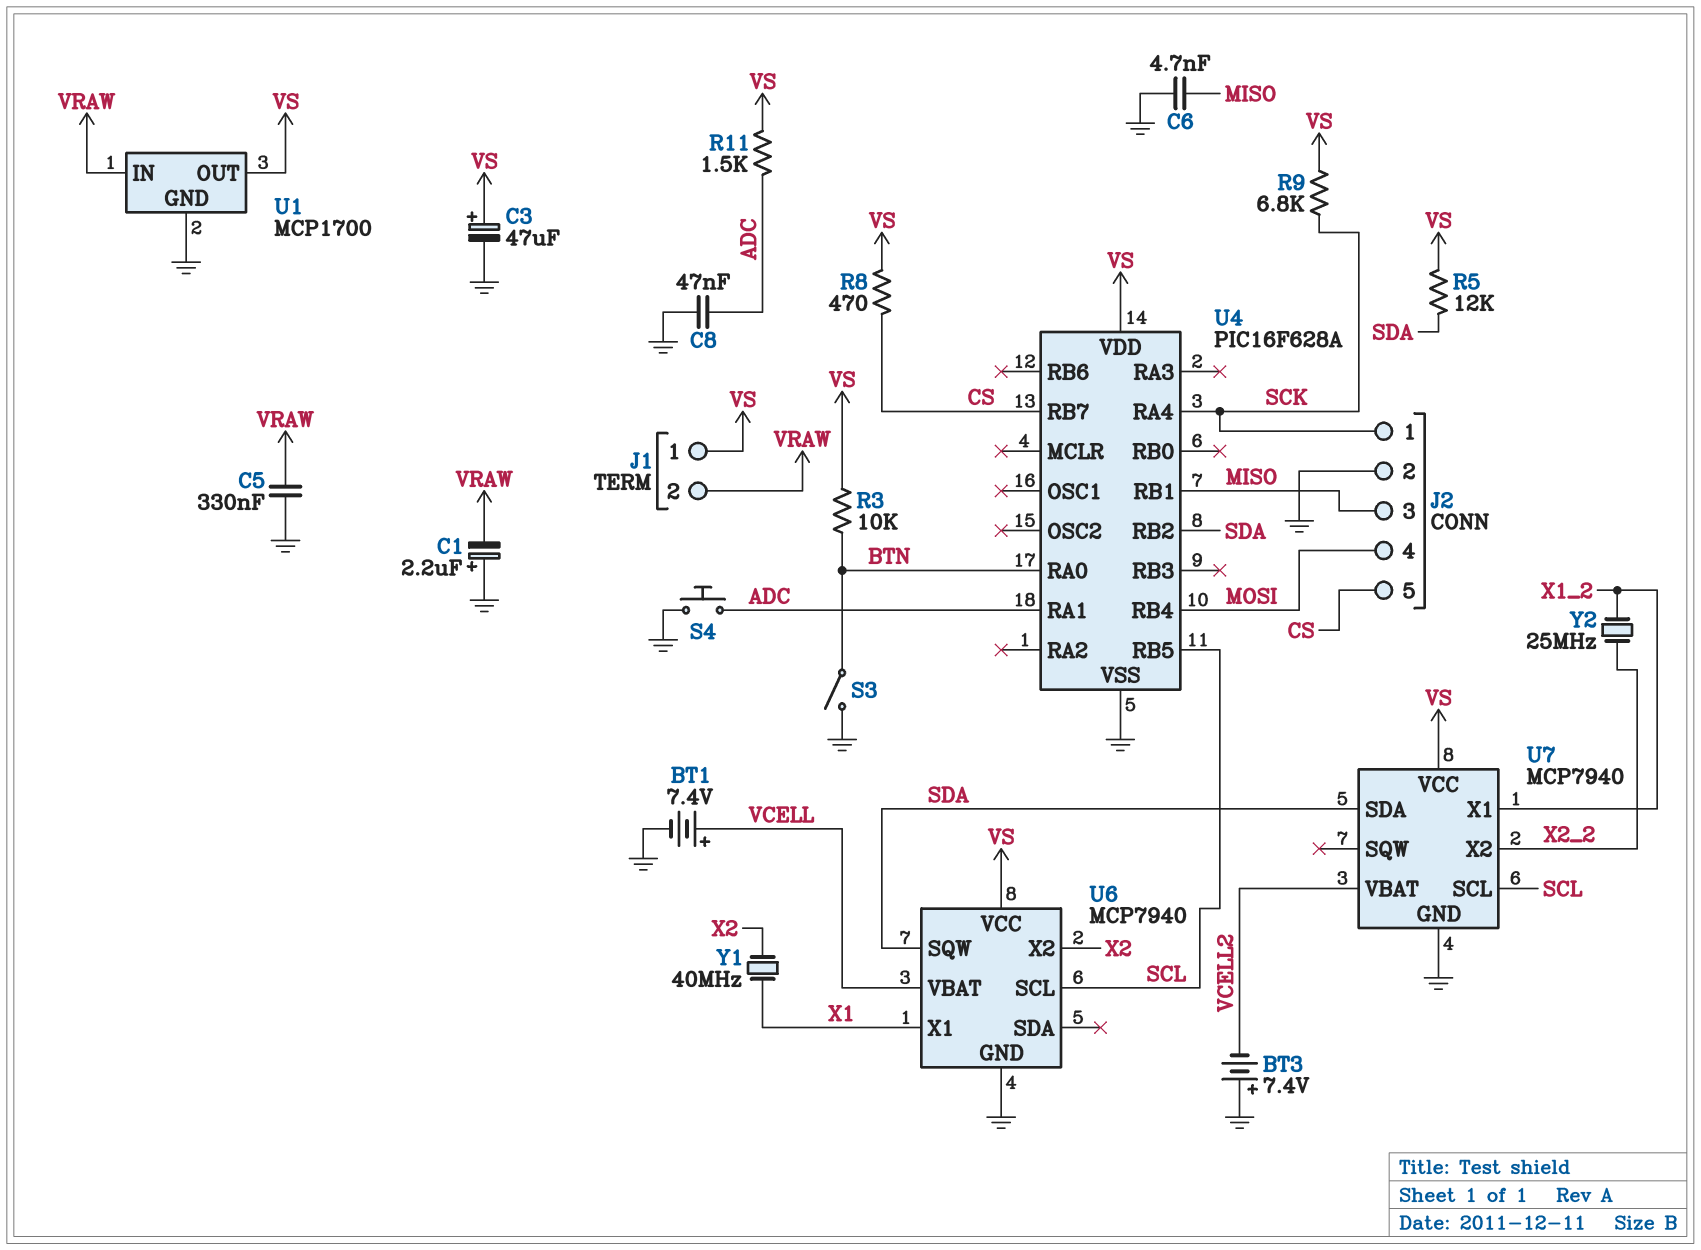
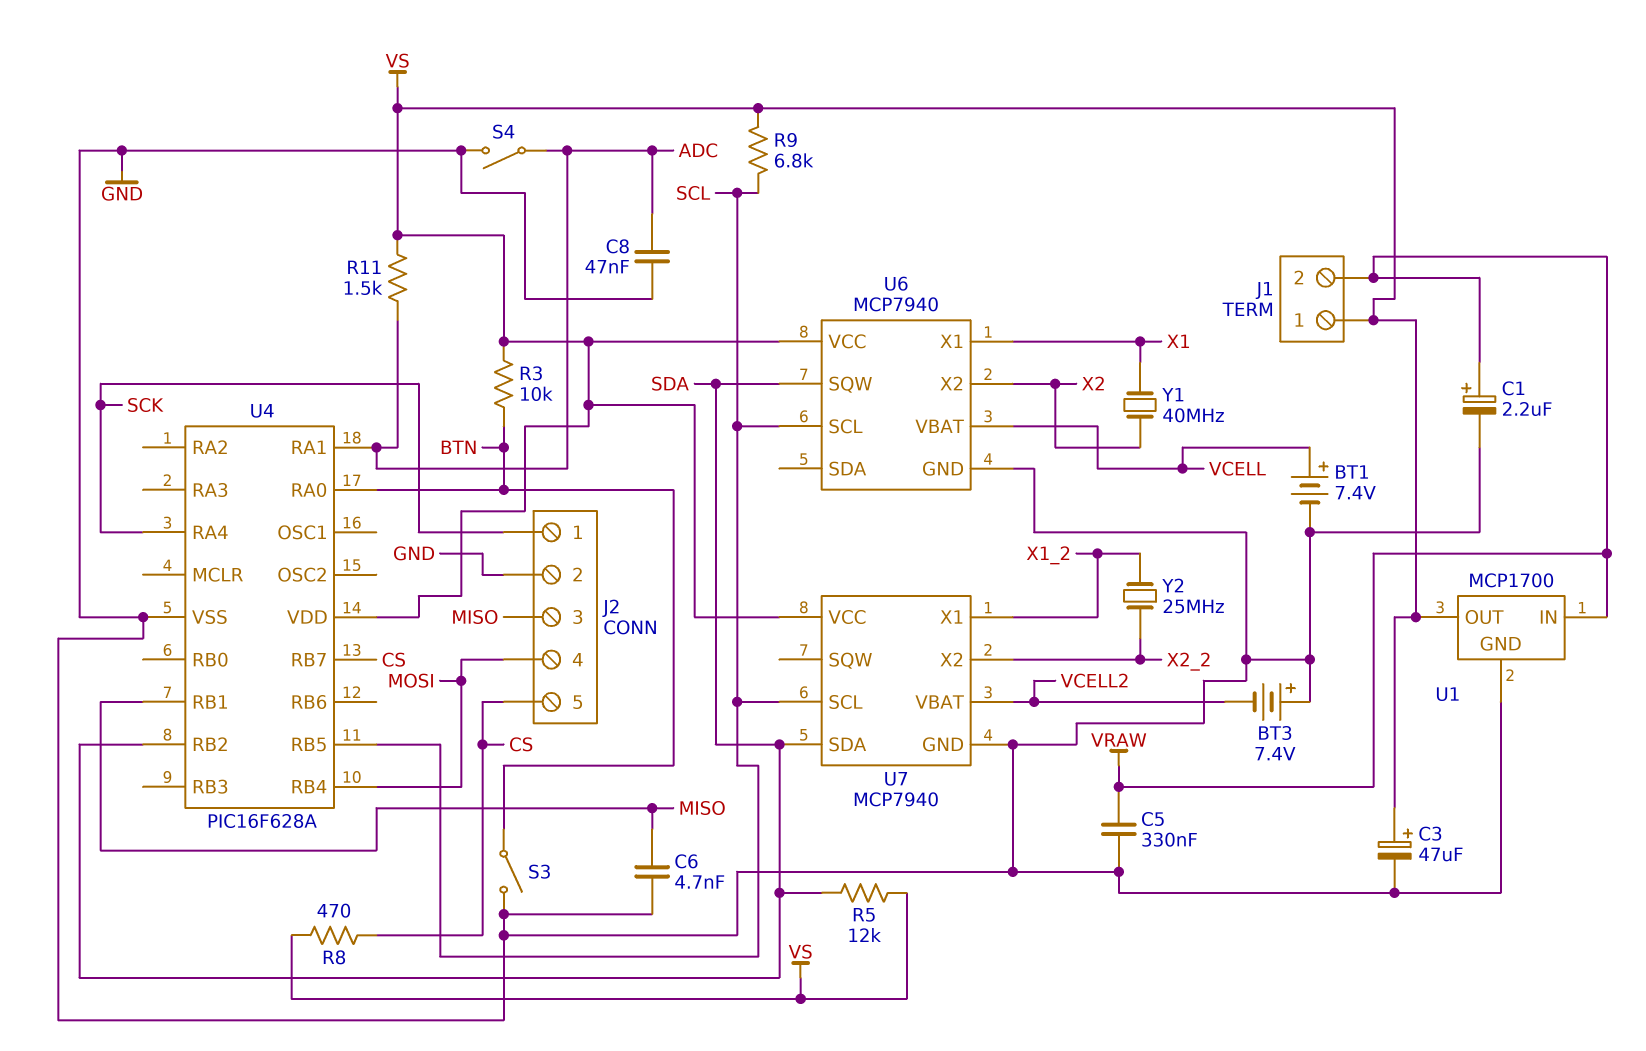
C1: 2.2uF (plus GND, minus VRAW) -> 2.2uF (plus VRAW, minus GND)
R9: 6.8k (SCK, VS) -> 6.8k (SCL, VS)
S4: button (ADC, GND) -> switch (ADC, GND)

